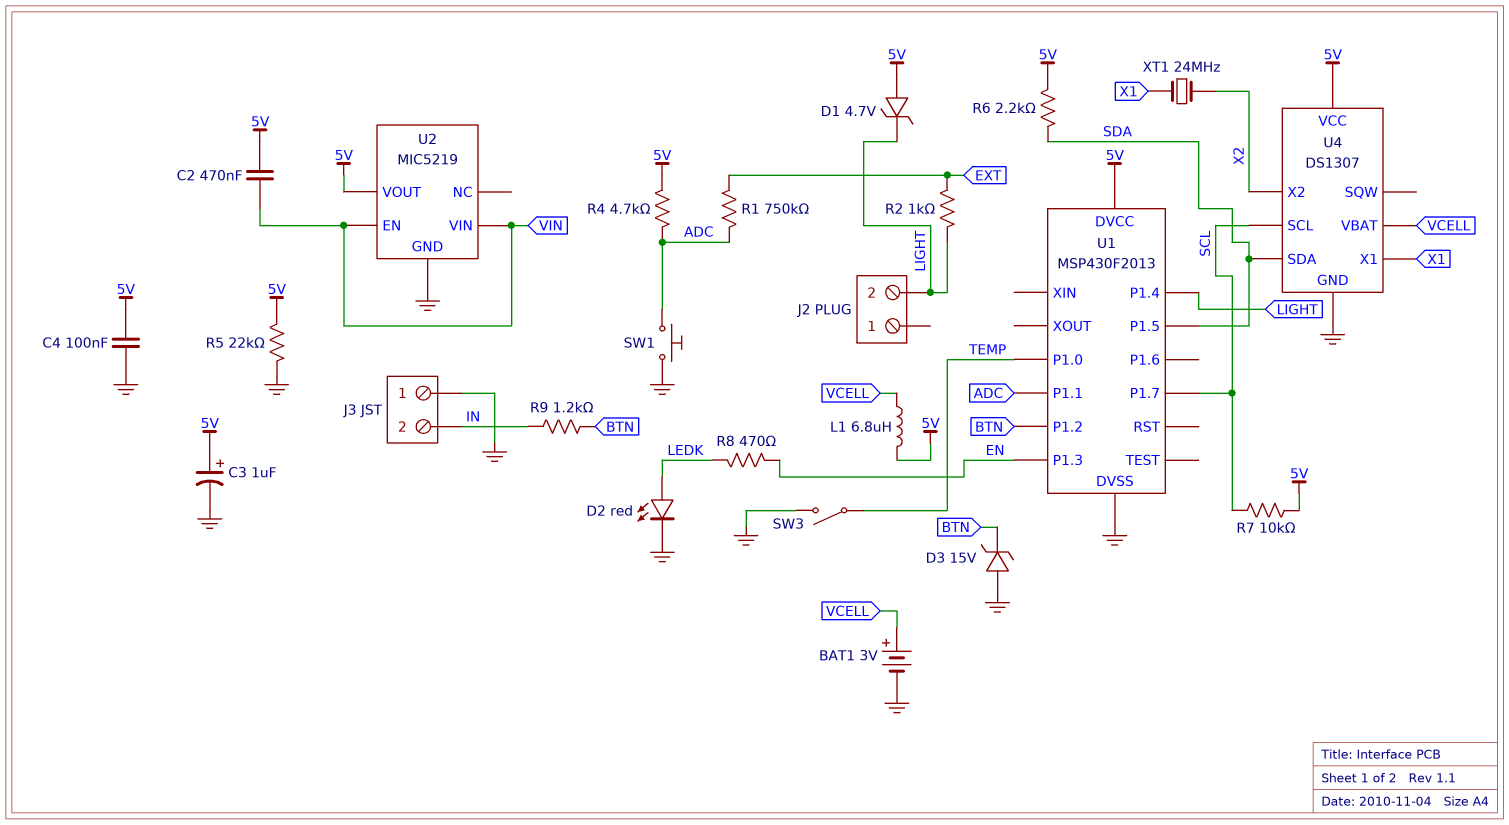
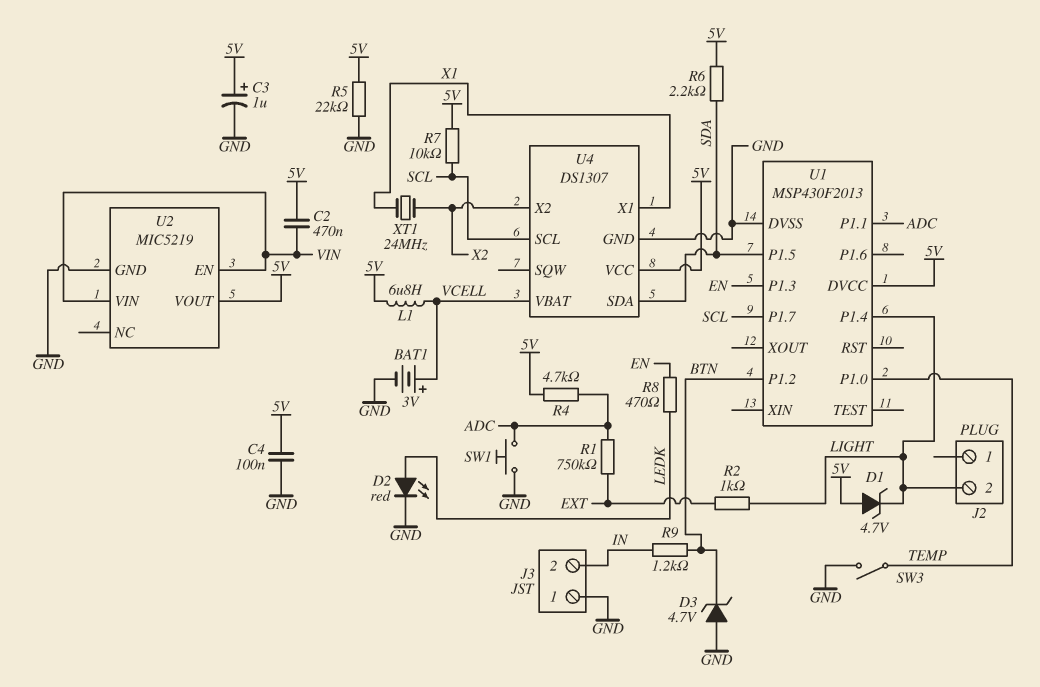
D3: zener 15V (A GND, K BTN) -> zener 4.7V (A GND, K BTN)

